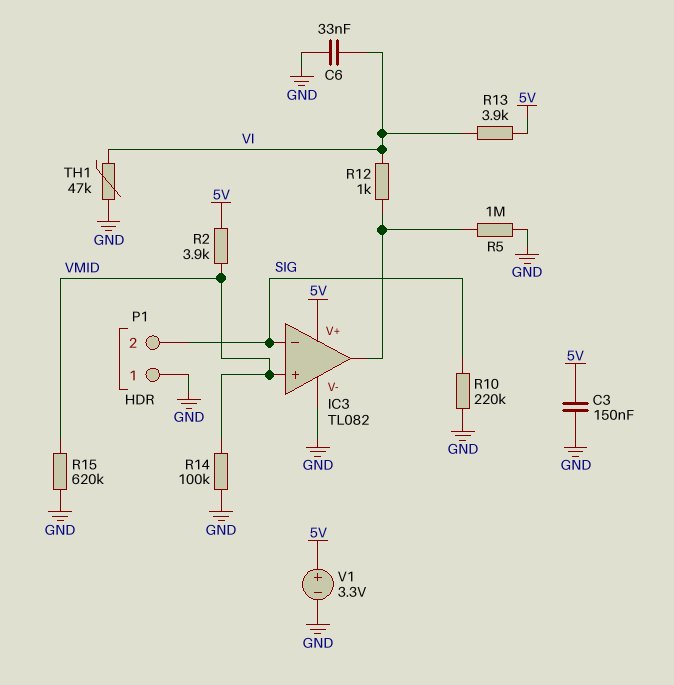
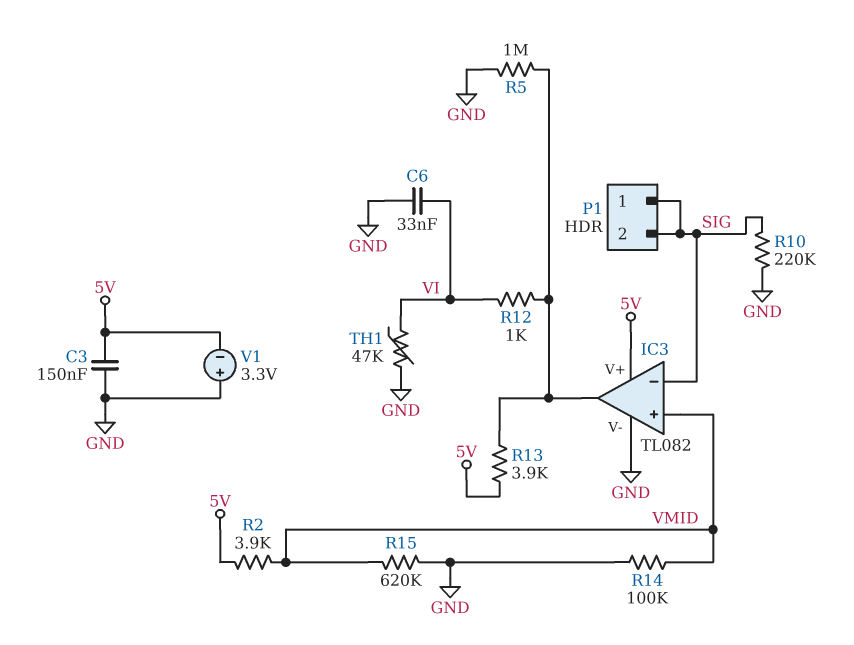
P1 pin 1: GND -> SIG
R13: 3.9k (5V, VI) -> 3.9k (5V, IC3/out)
V1: 3.3V (plus 5V, minus GND) -> 3.3V (plus GND, minus 5V)

